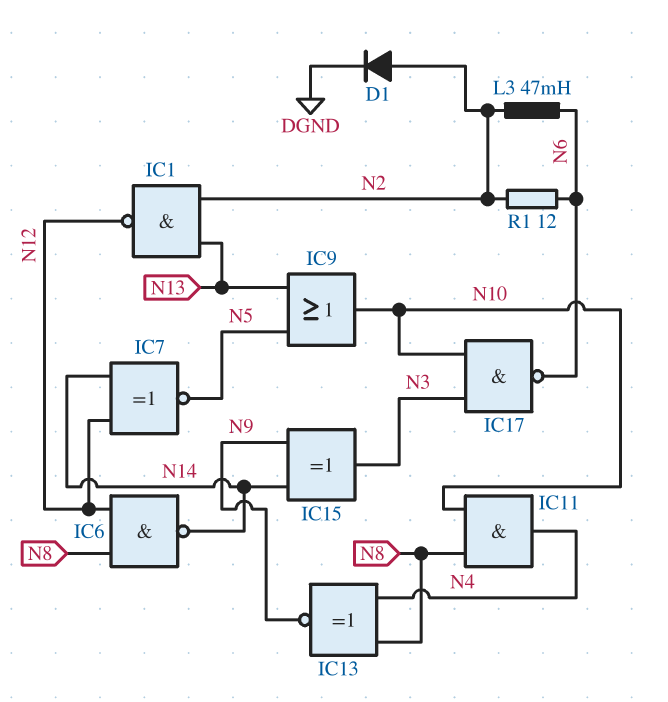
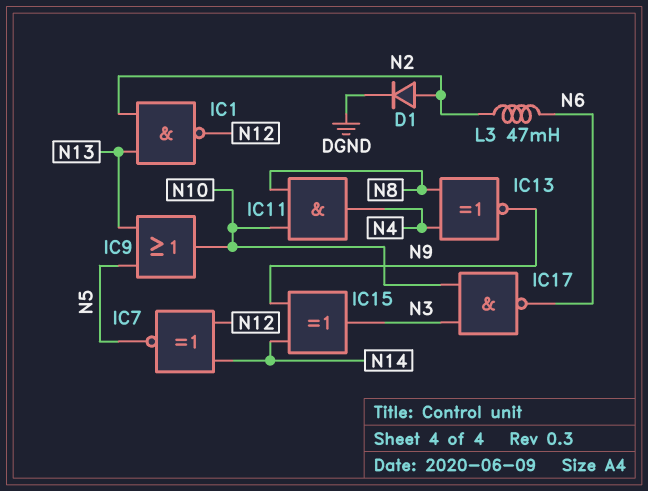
IC6: NAND (in N8, in N12, out N14) -> none
R1: 12 (N2, N6) -> none

